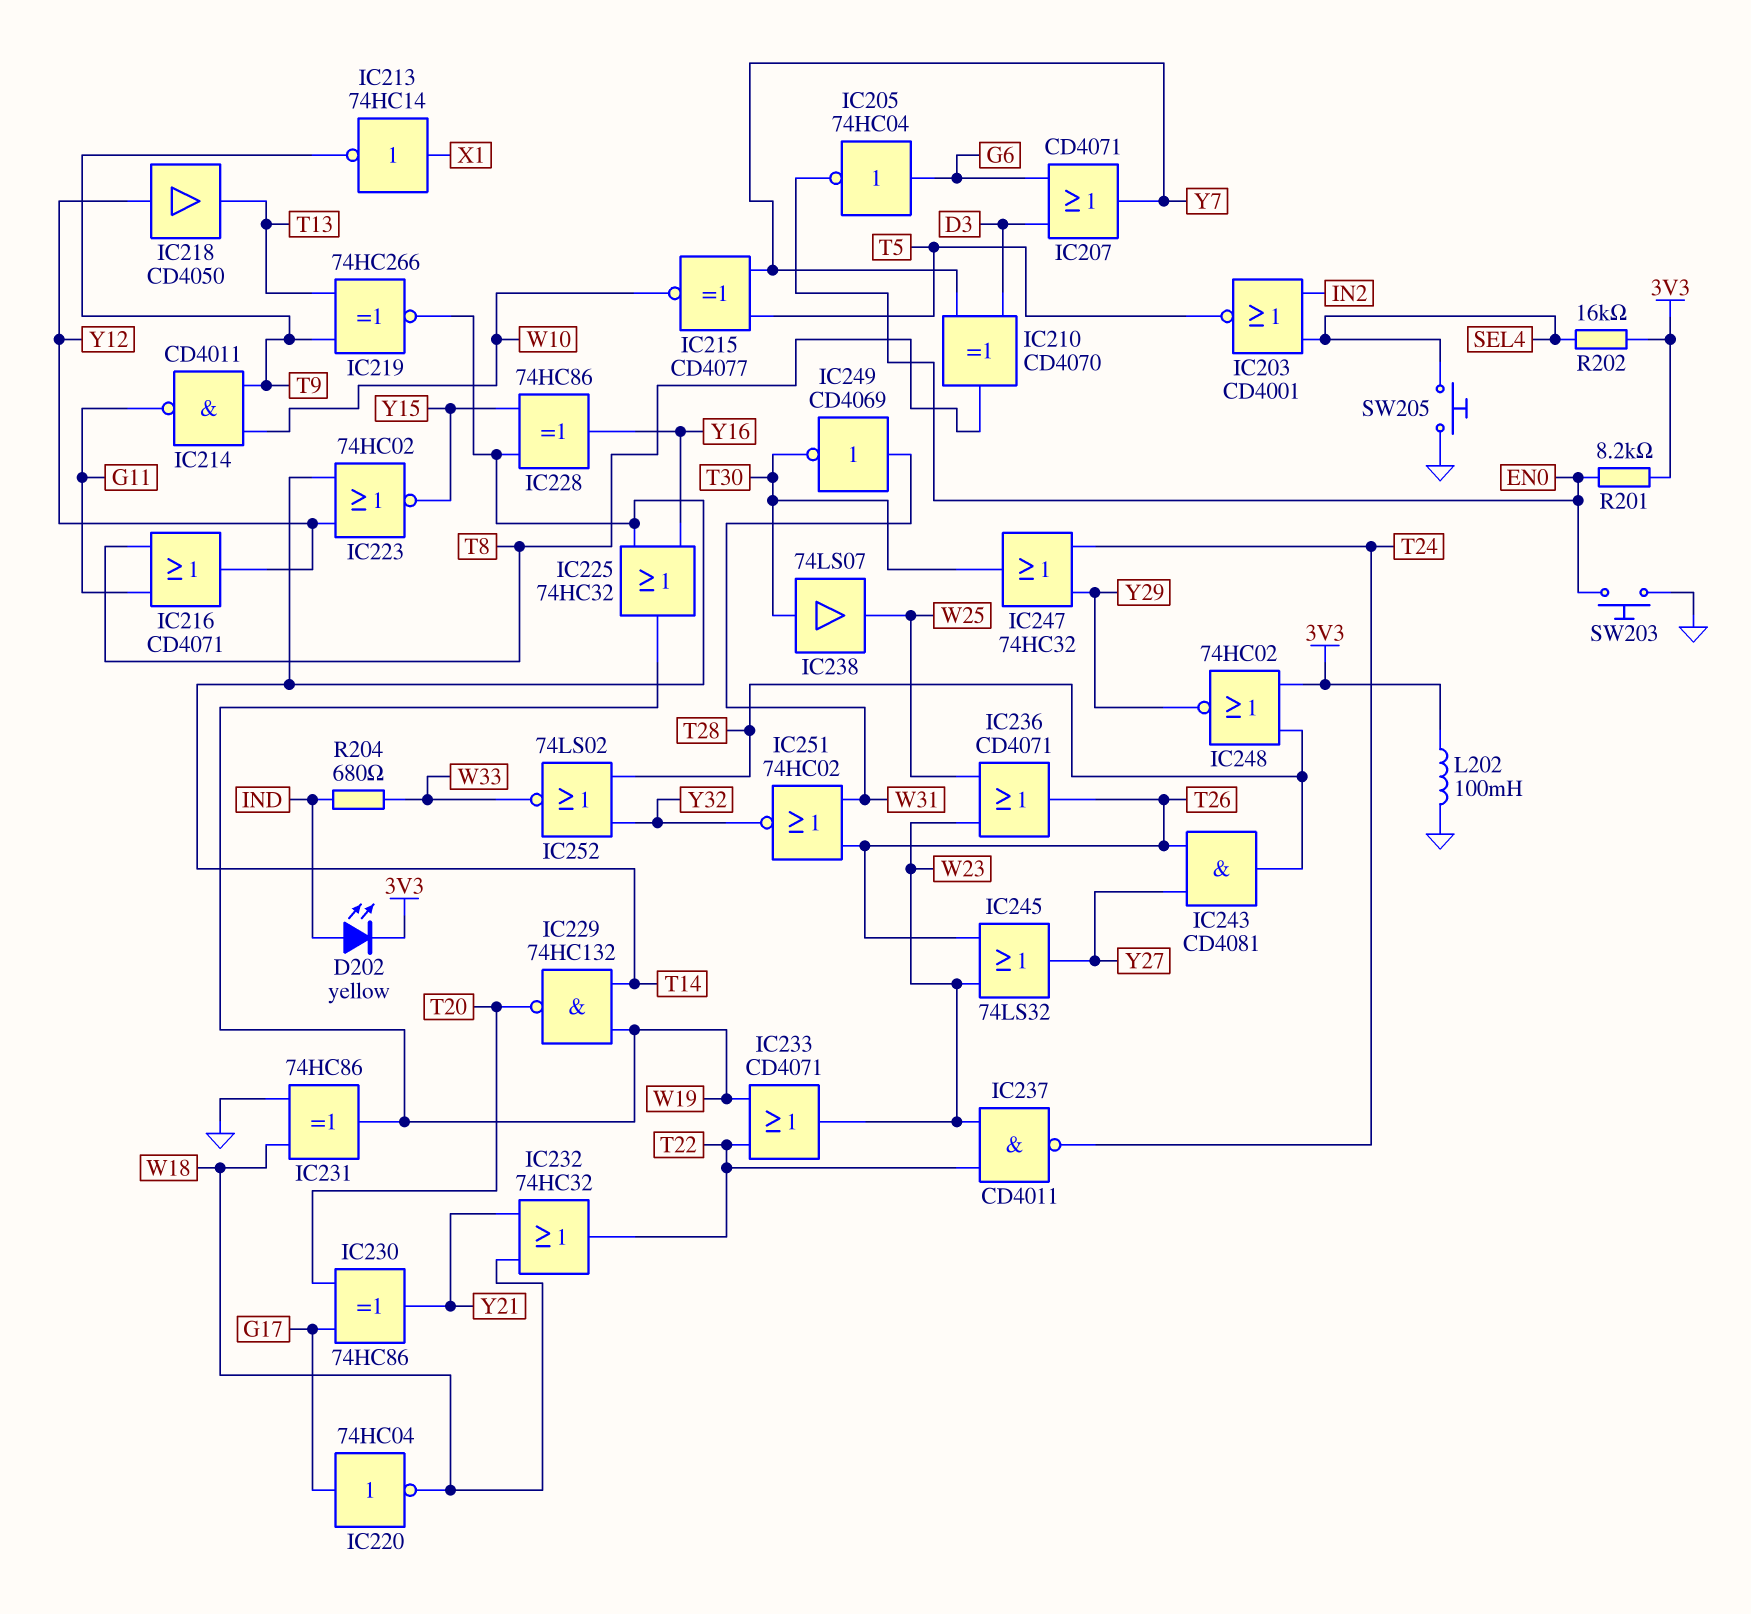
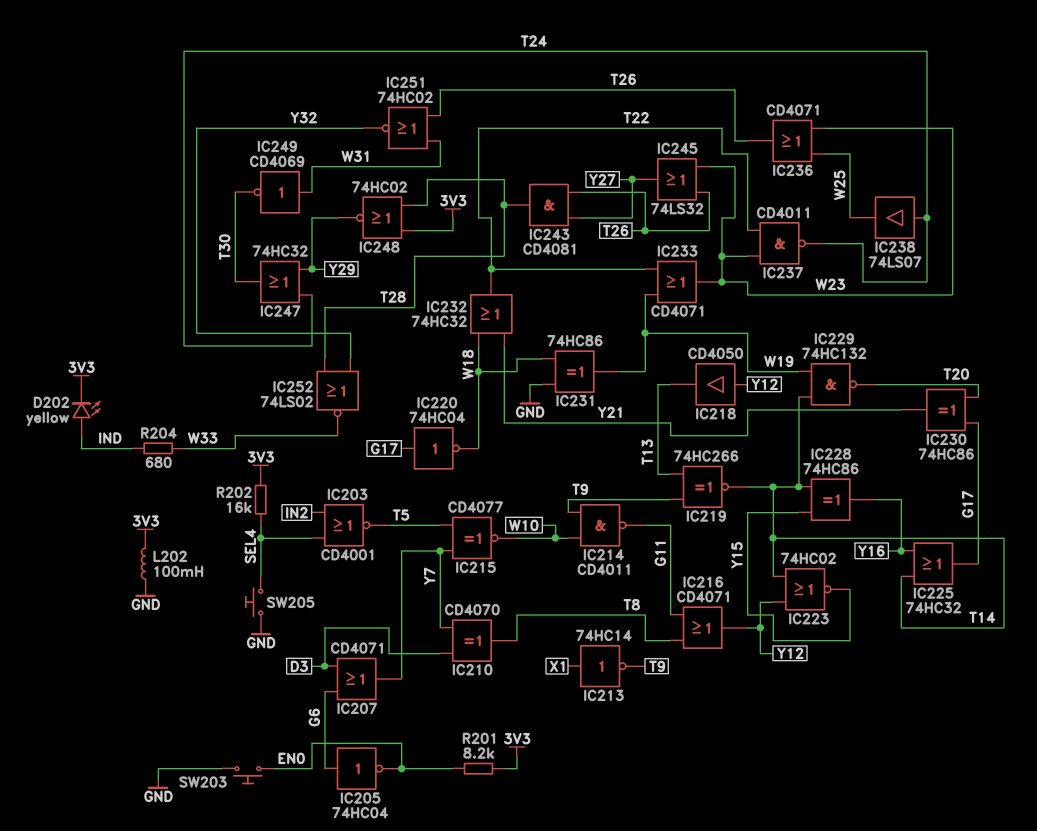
IC225: OR 74HC32 (in T14, in Y16, out W19) -> OR 74HC32 (in T14, in Y16, out G17)
IC238: buffer 74LS07 (in T30, out W25) -> buffer 74LS07 (in T24, out W25)

